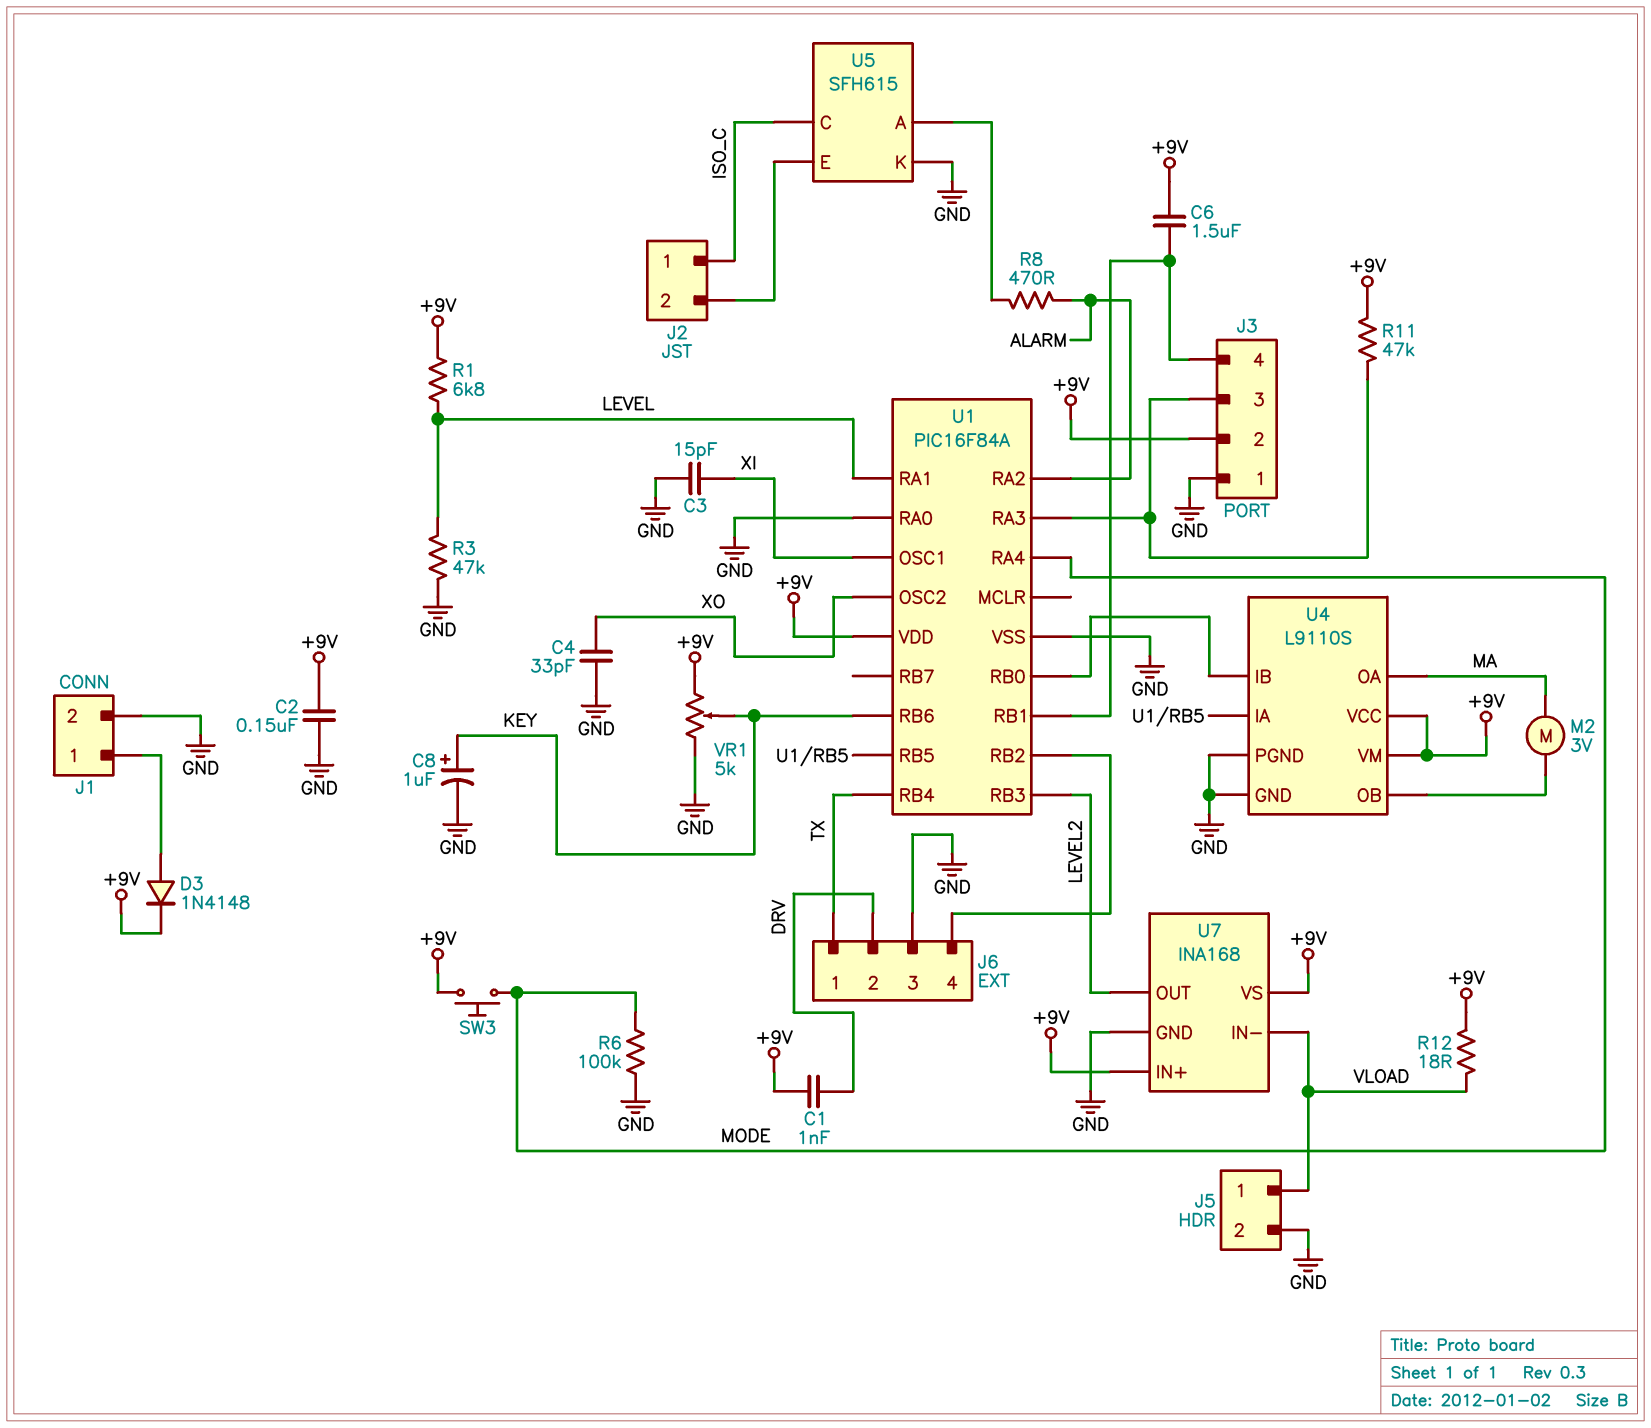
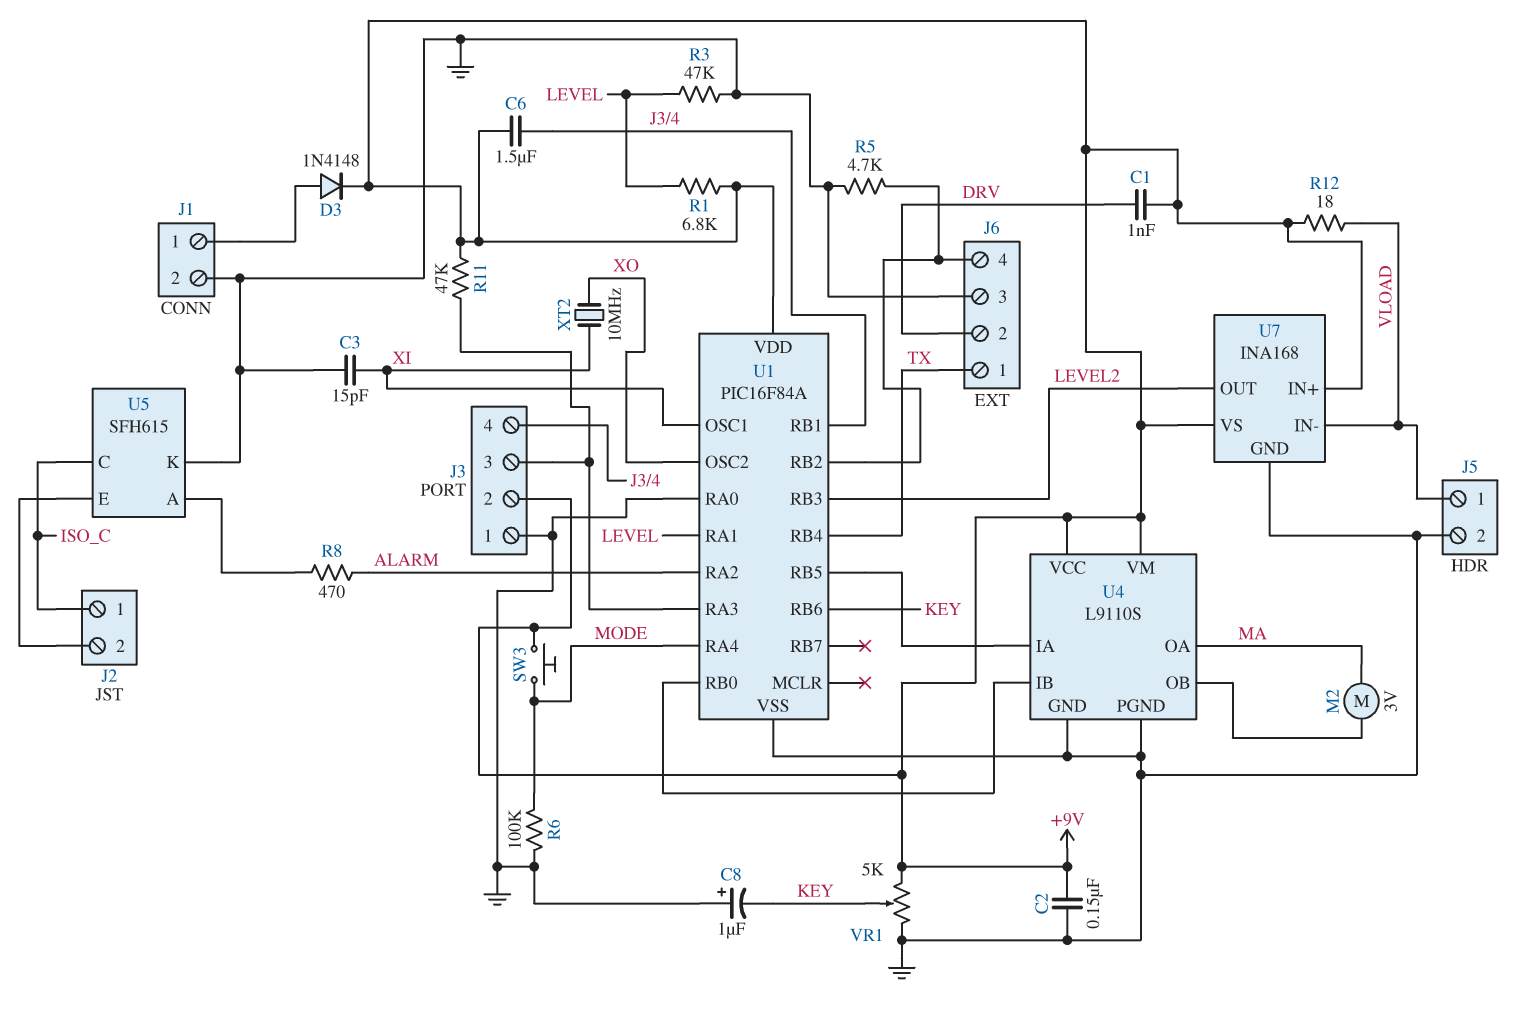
C4: 33pF (GND, XO) -> none
C8: 1uF (plus KEY, minus GND) -> 1uF (plus GND, minus KEY)
R5: none -> 4.7k (GND, J6/4)
XT2: none -> 10MHz (XI, XO)

